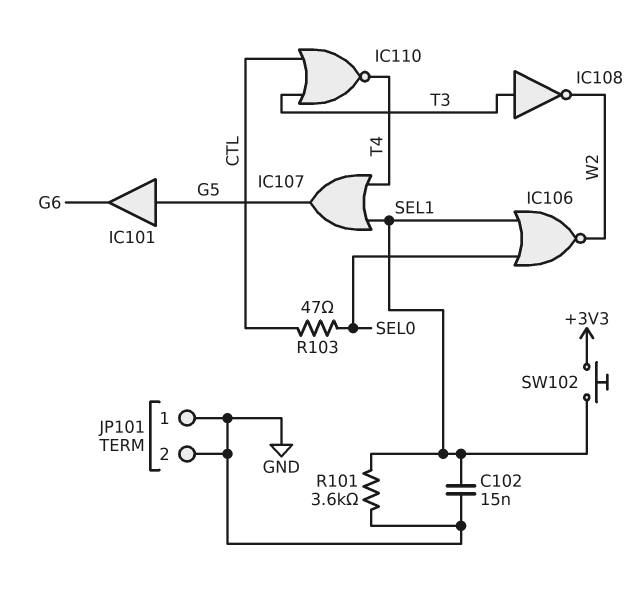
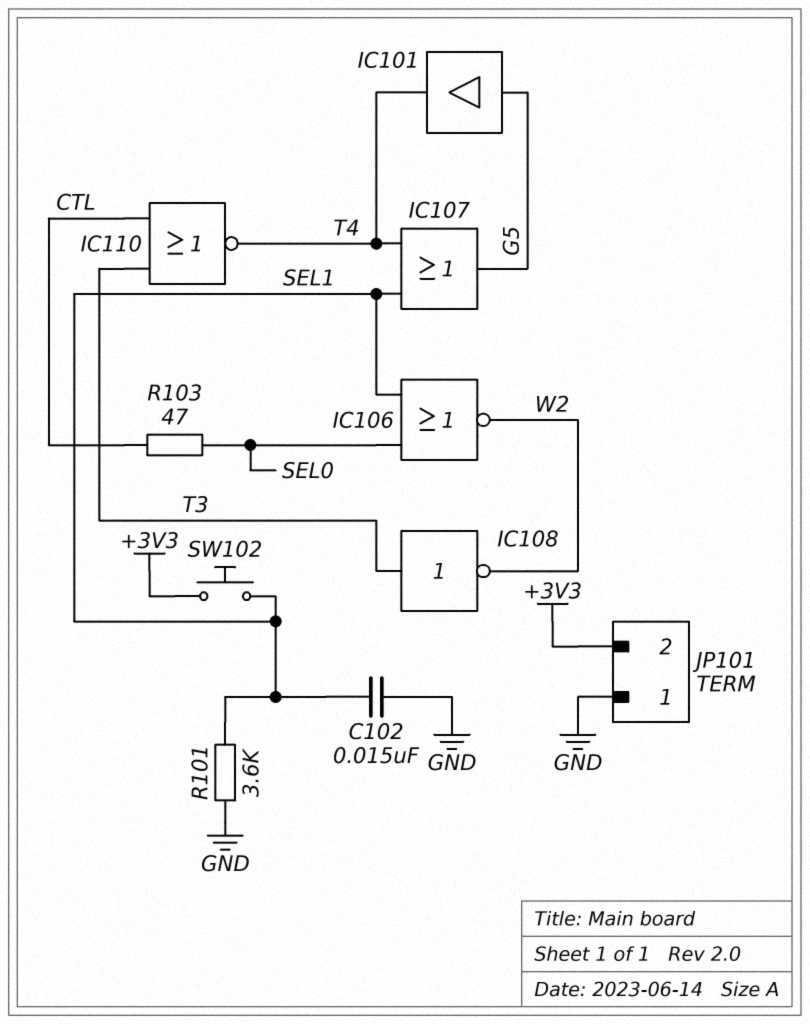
IC101: buffer (in G5, out G6) -> buffer (in G5, out T4)
JP101 pin 2: GND -> +3V3

